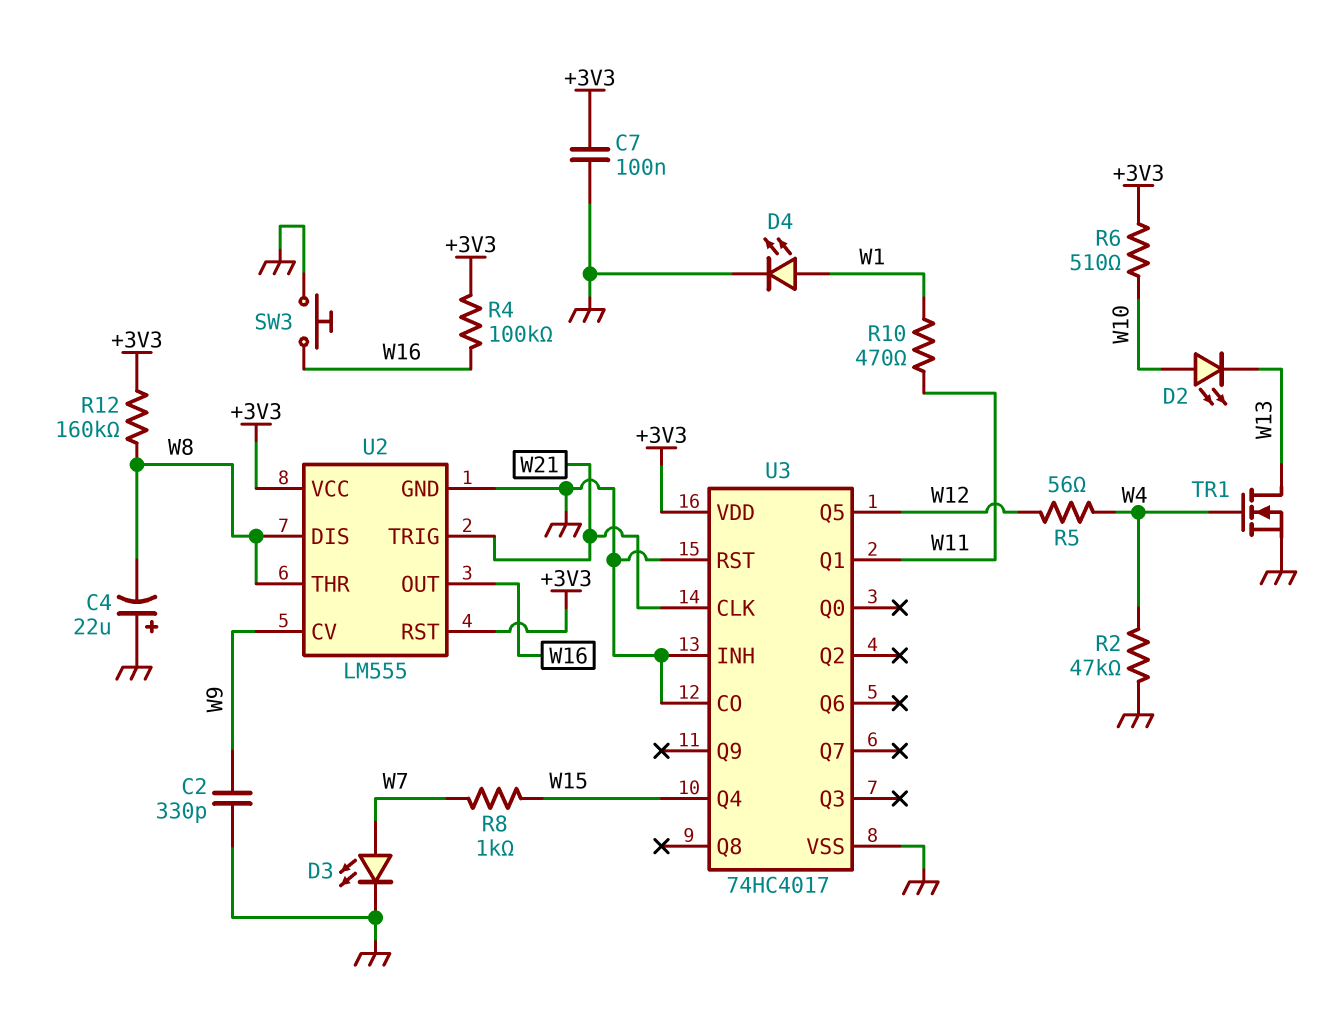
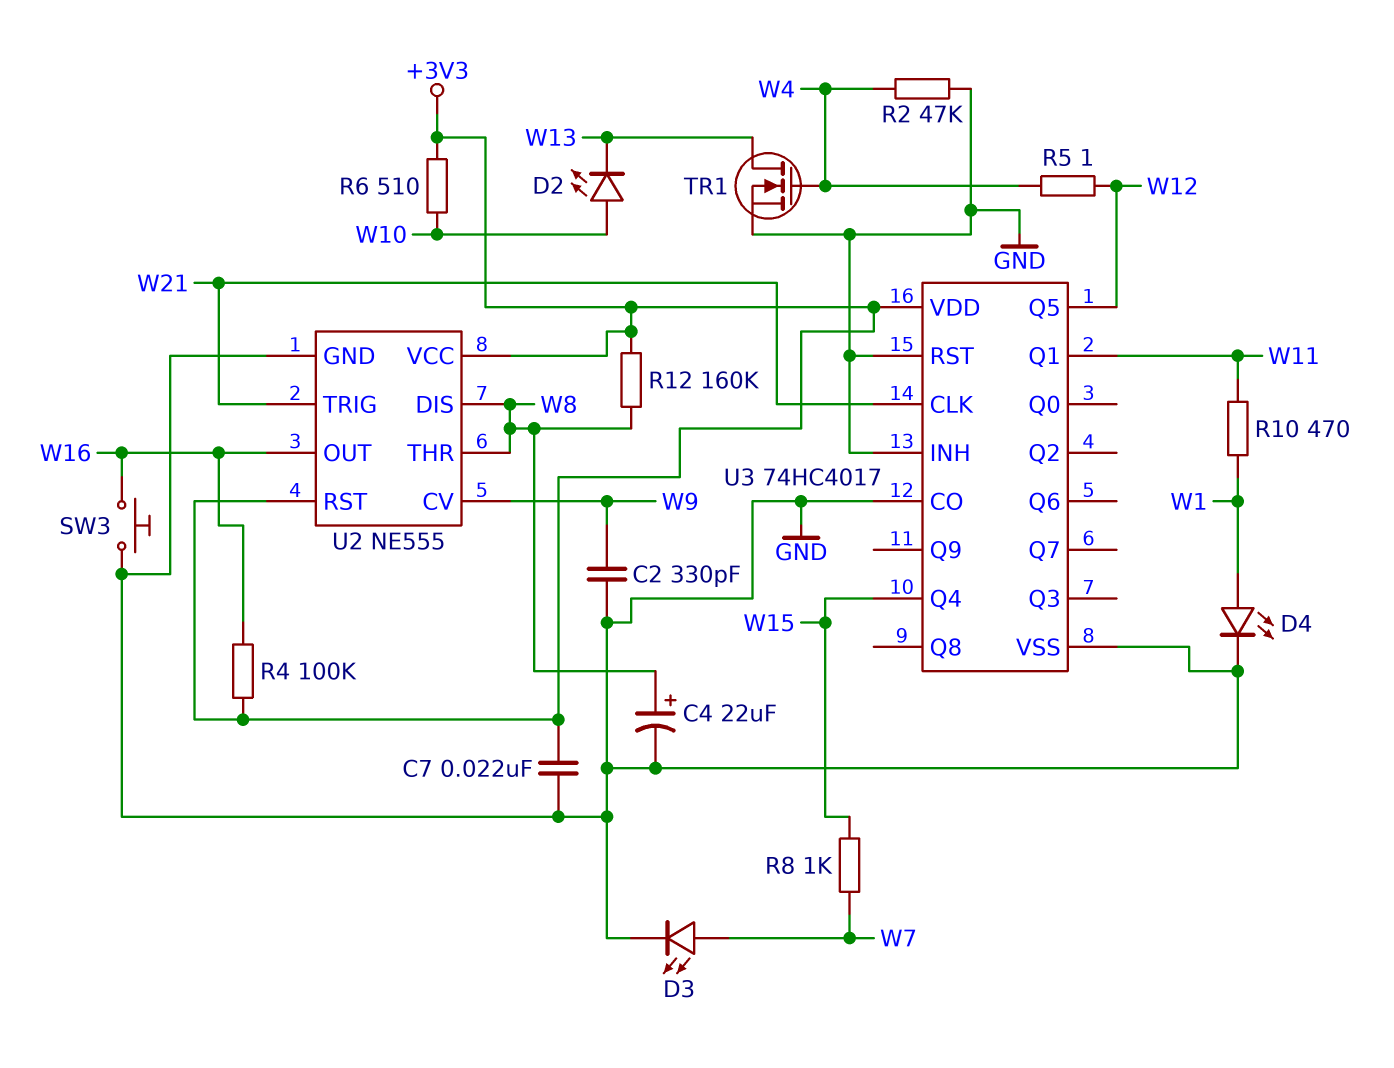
C4: 22uF (plus GND, minus W8) -> 22uF (plus W8, minus GND)
C7: 100nF (+3V3, GND) -> 22nF (+3V3, GND)
R5: 56 (W4, W12) -> 1 (W4, W12)
U2: LM555 -> NE555

